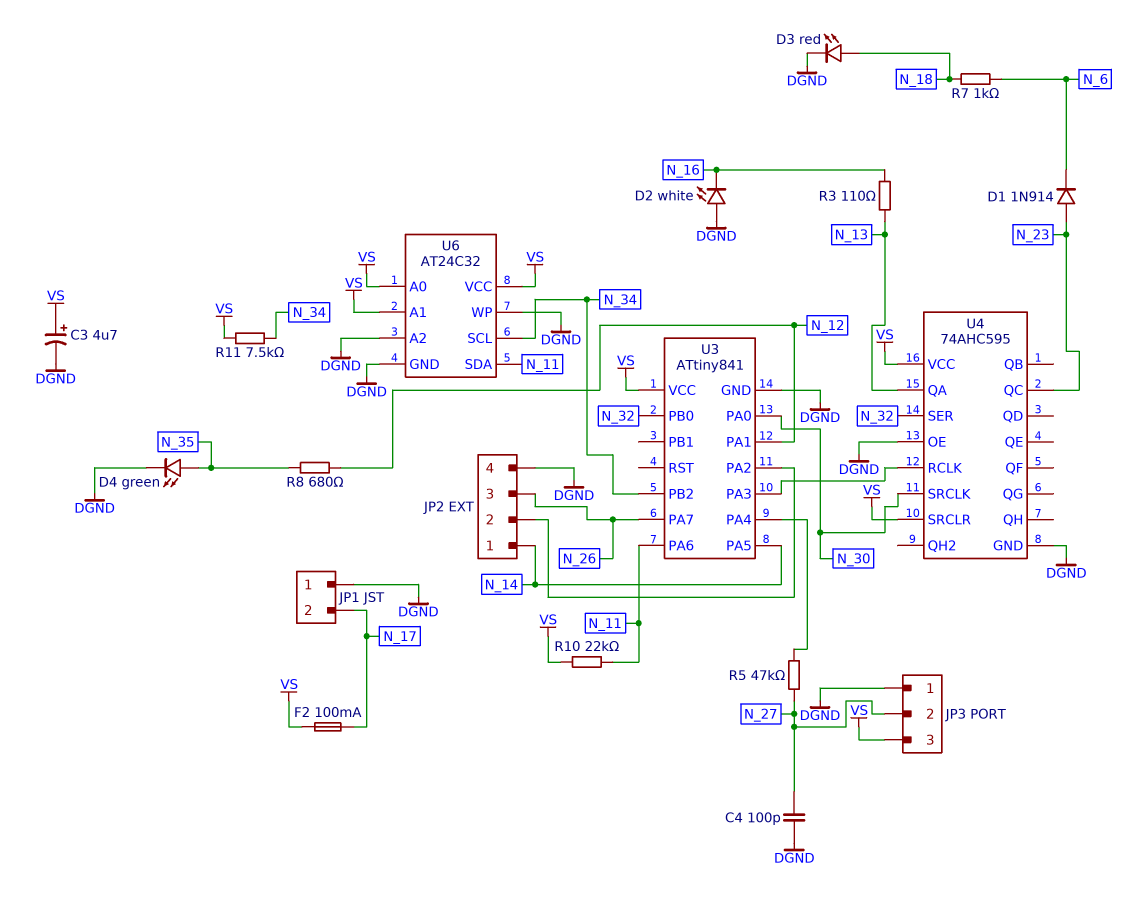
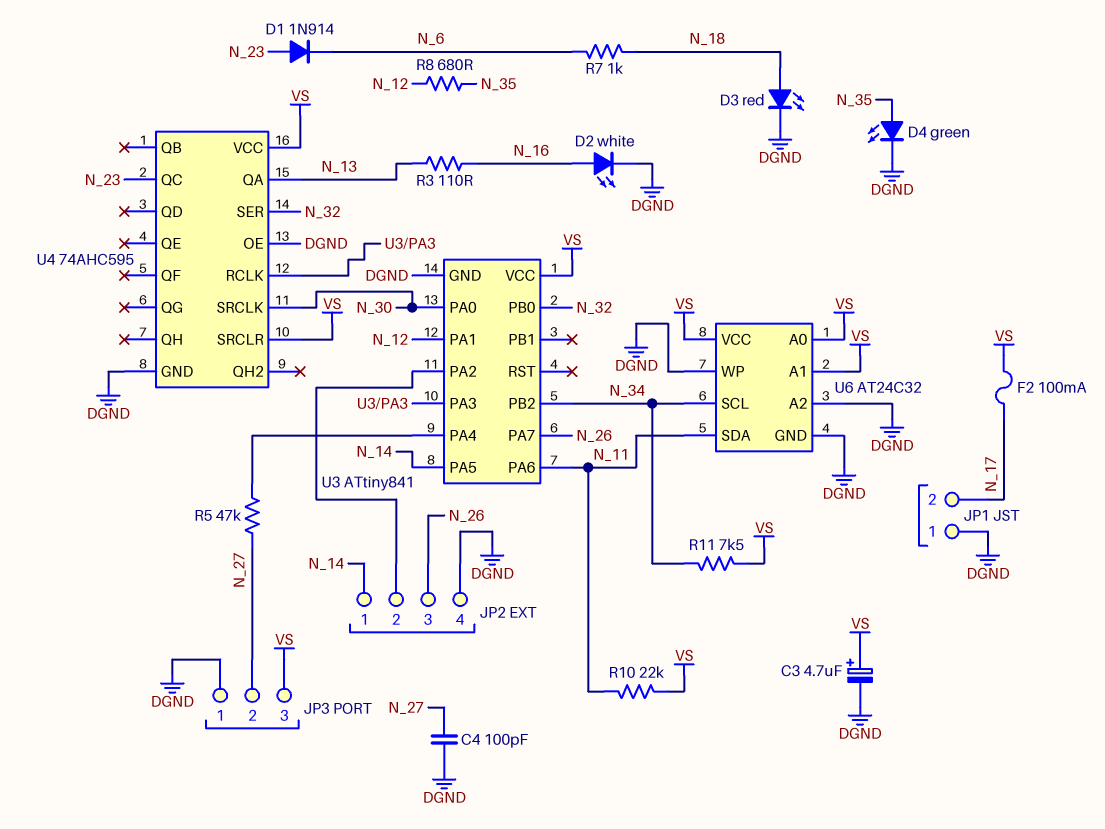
D2: LED white (A DGND, K N_16) -> LED white (A N_16, K DGND)

